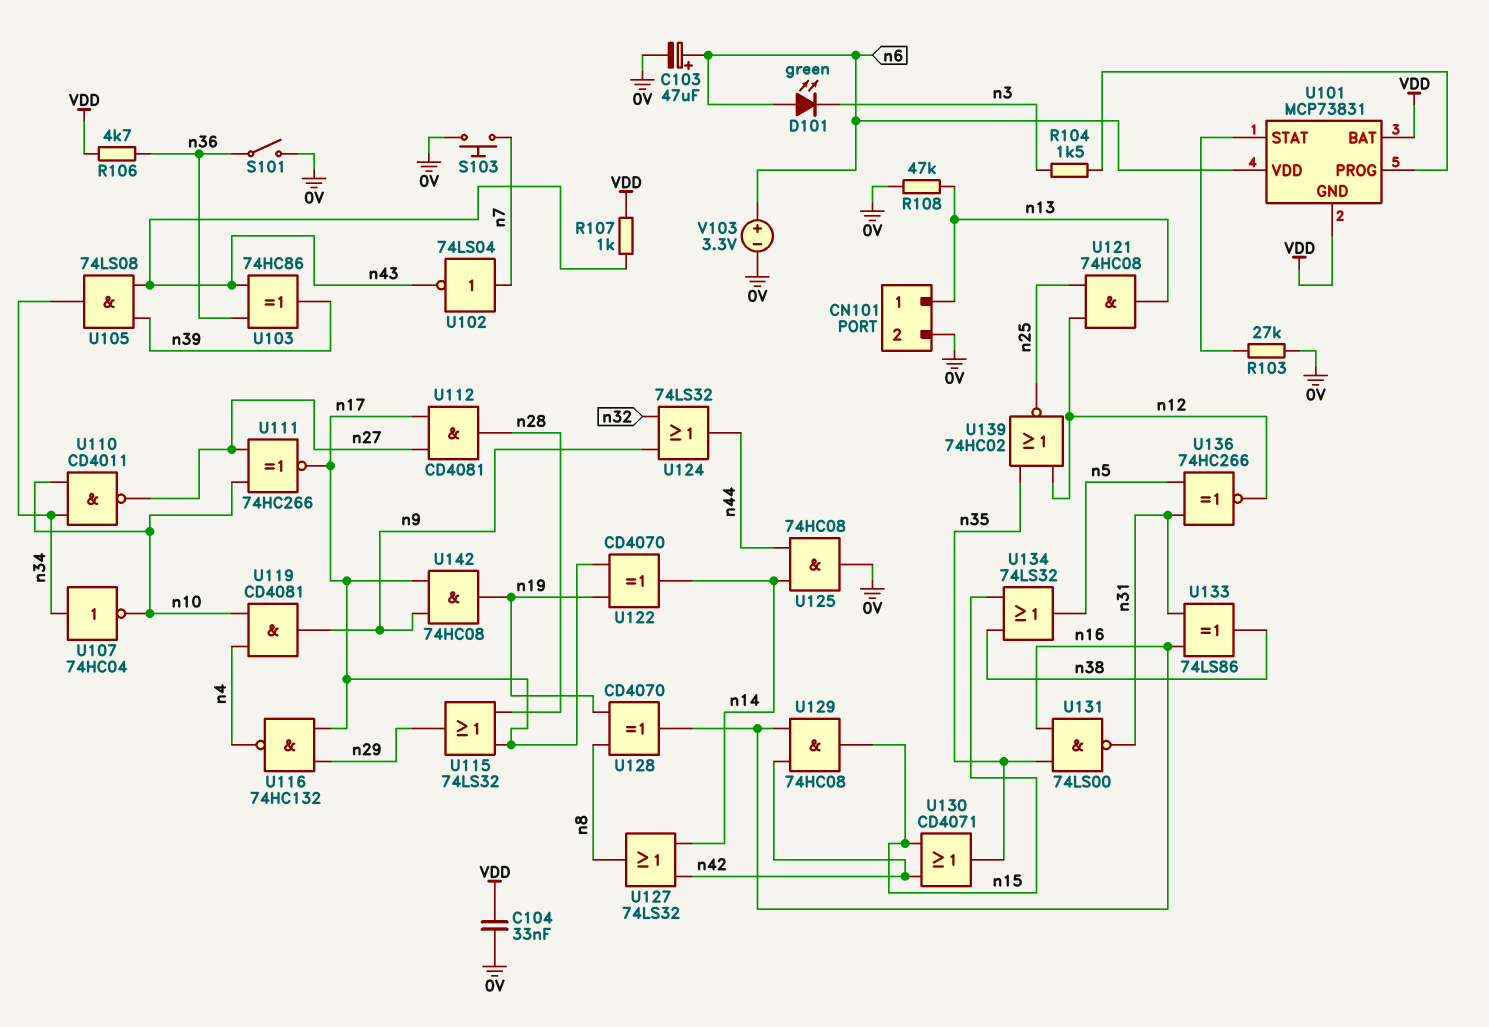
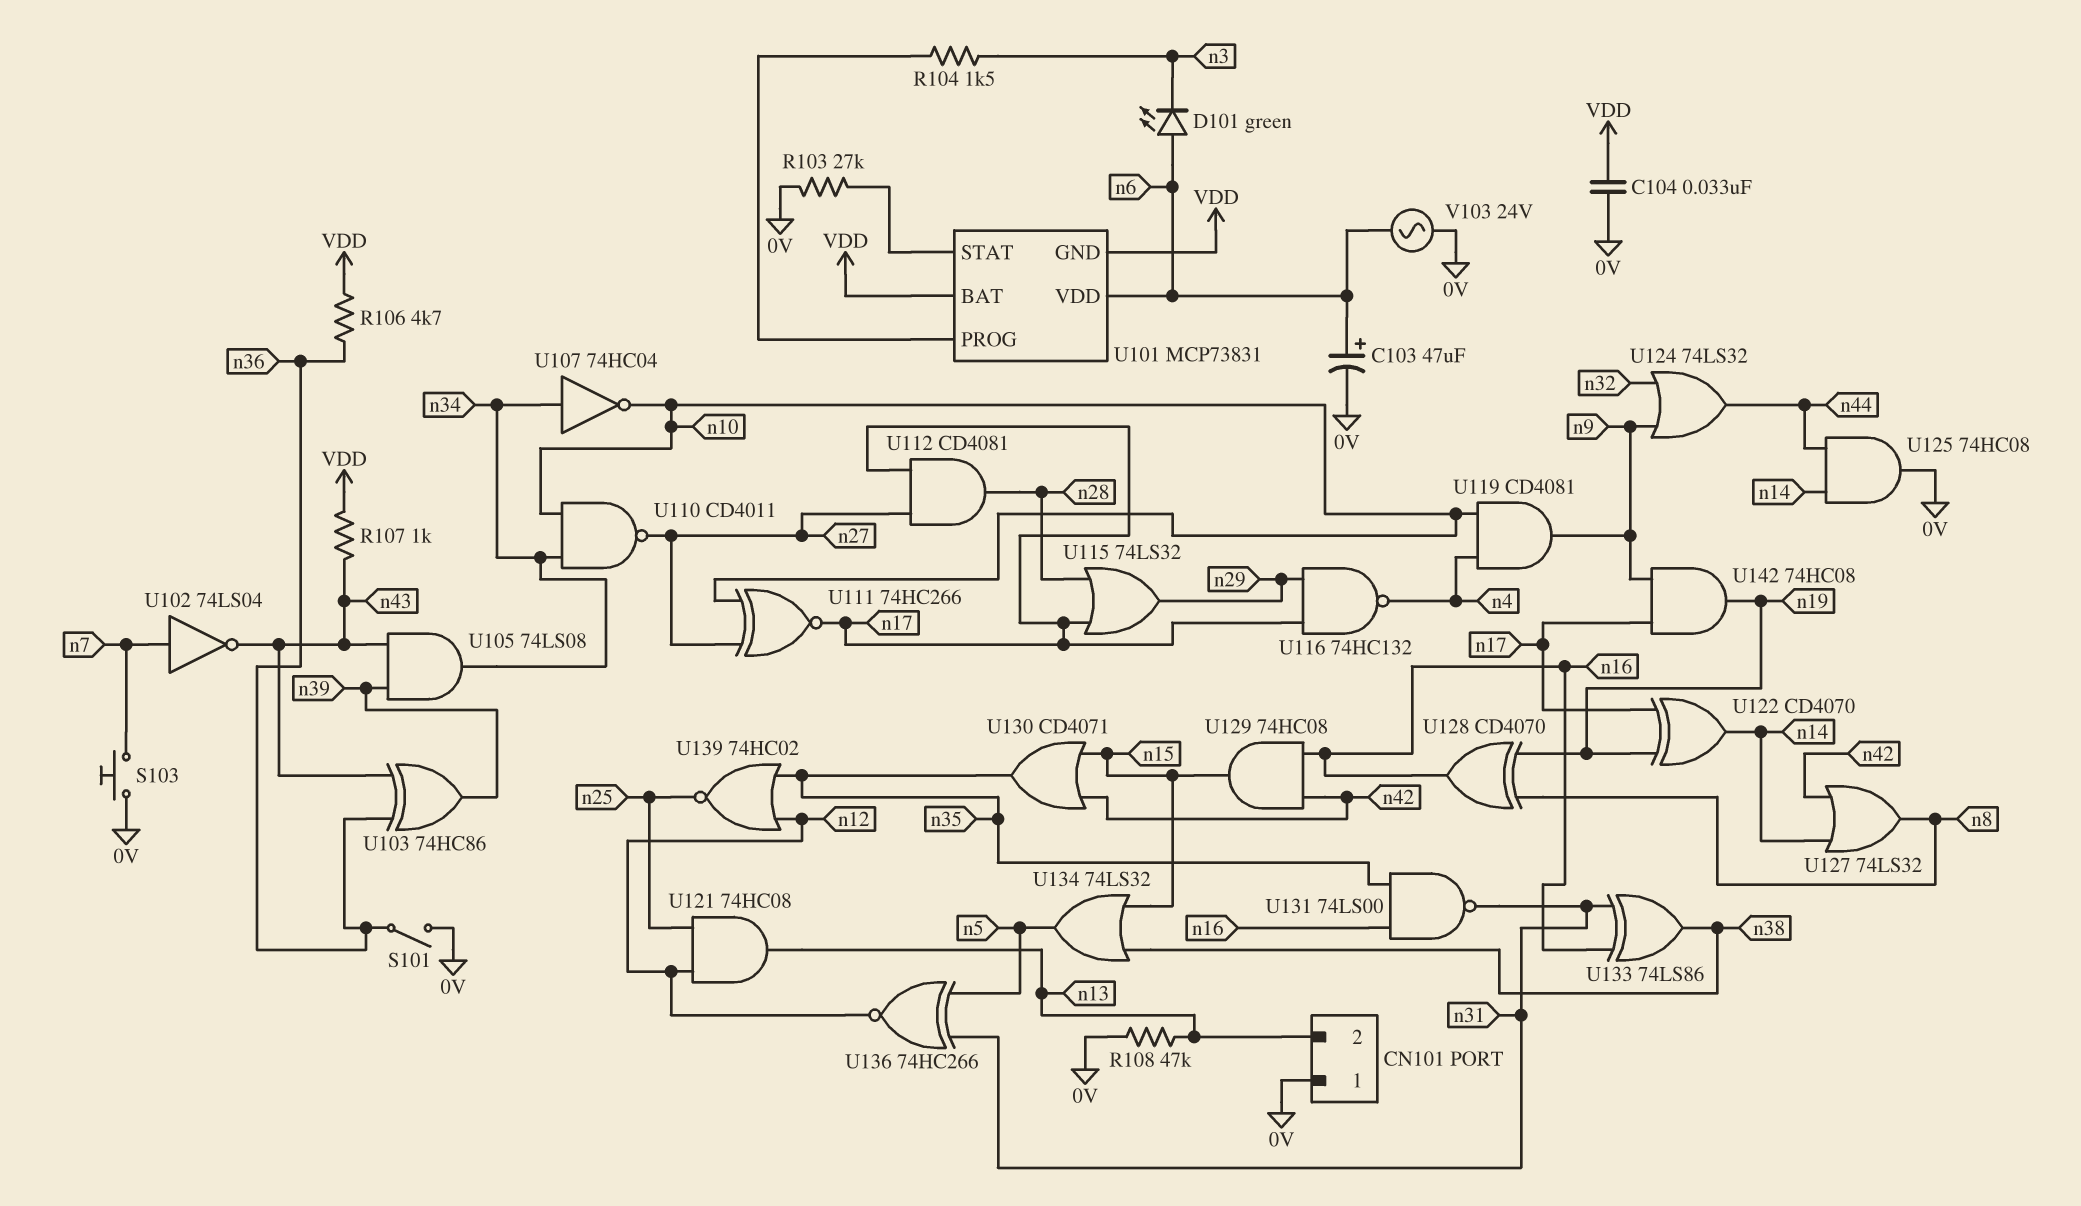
CN101 pin 1: n13 -> 0V
CN101 pin 2: 0V -> n13
V103: 3.3V (plus n6, minus 0V) -> AC 24V (0V, n6)

